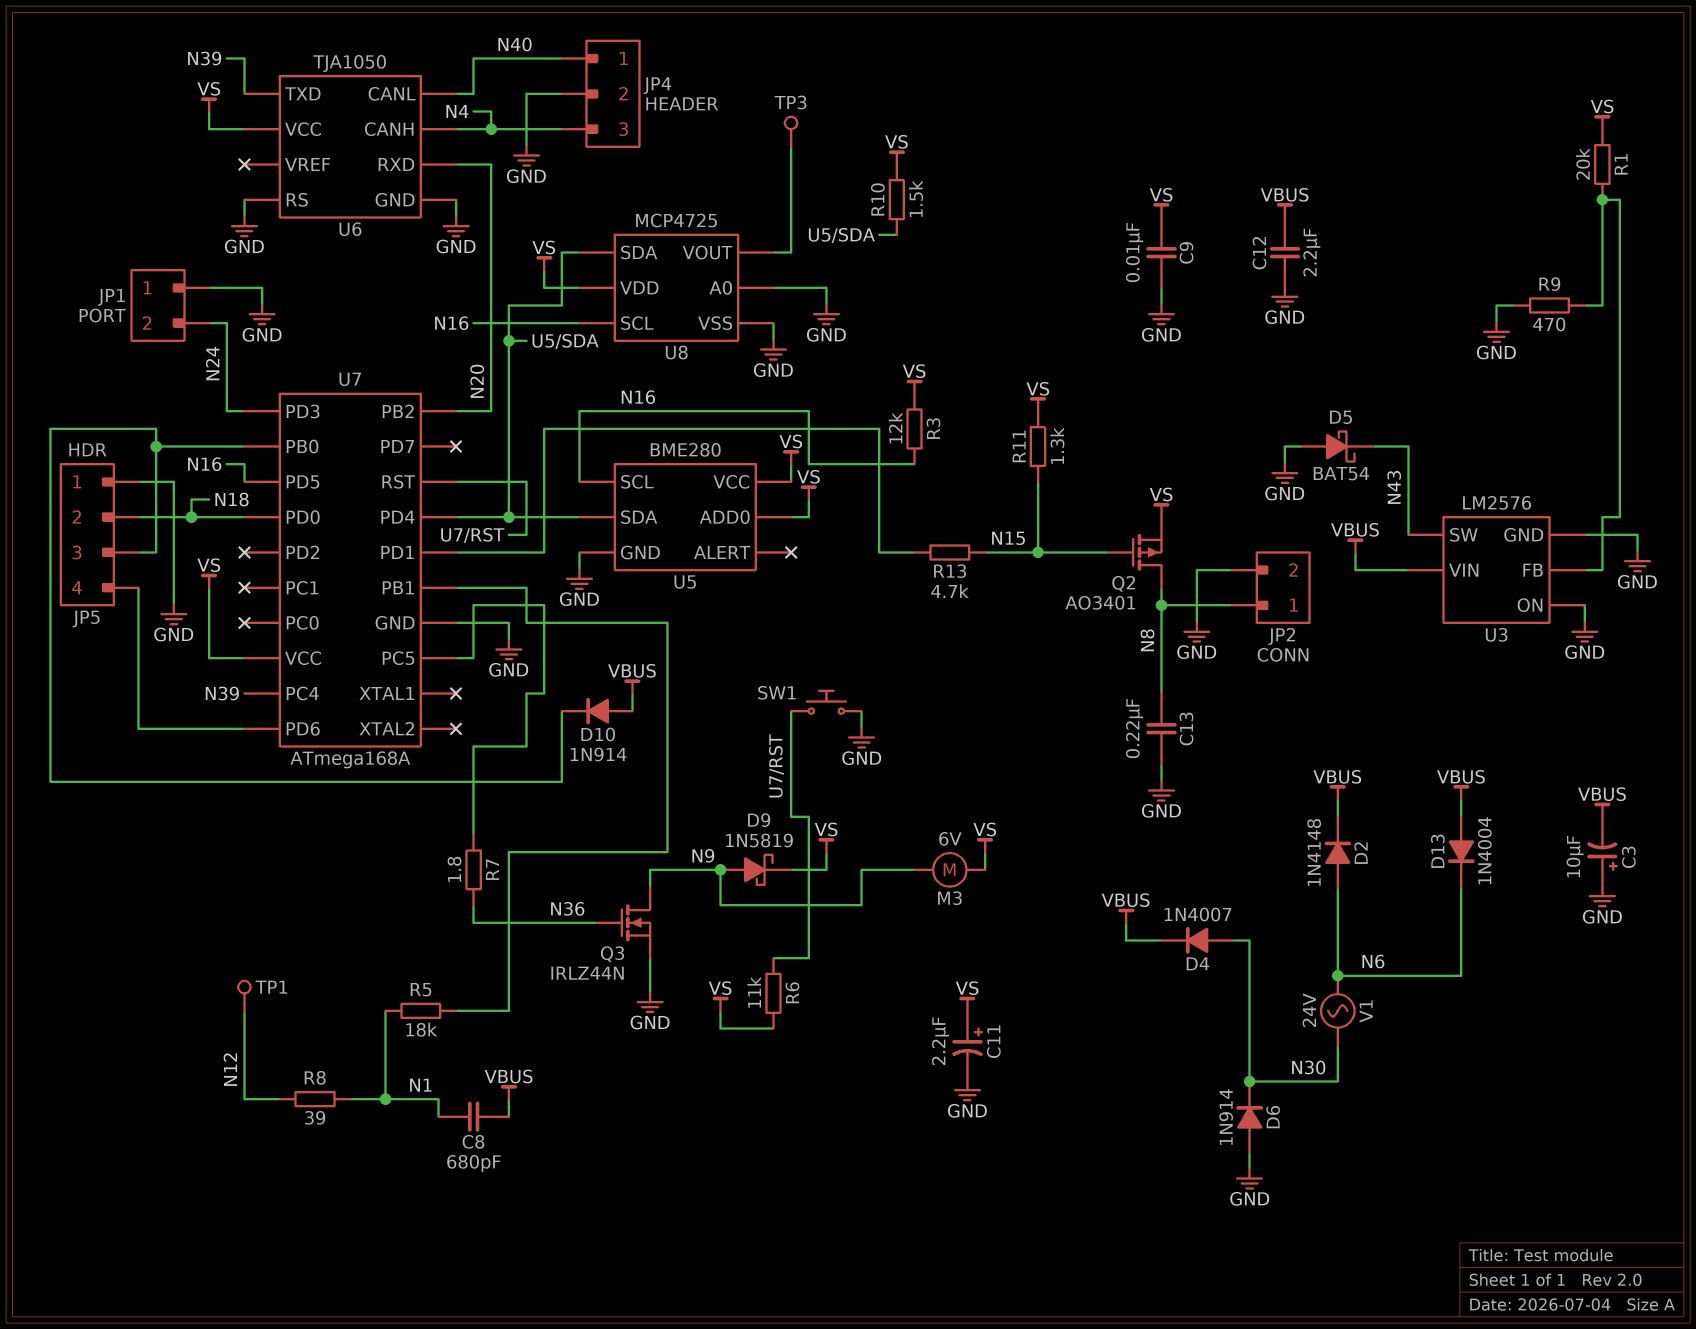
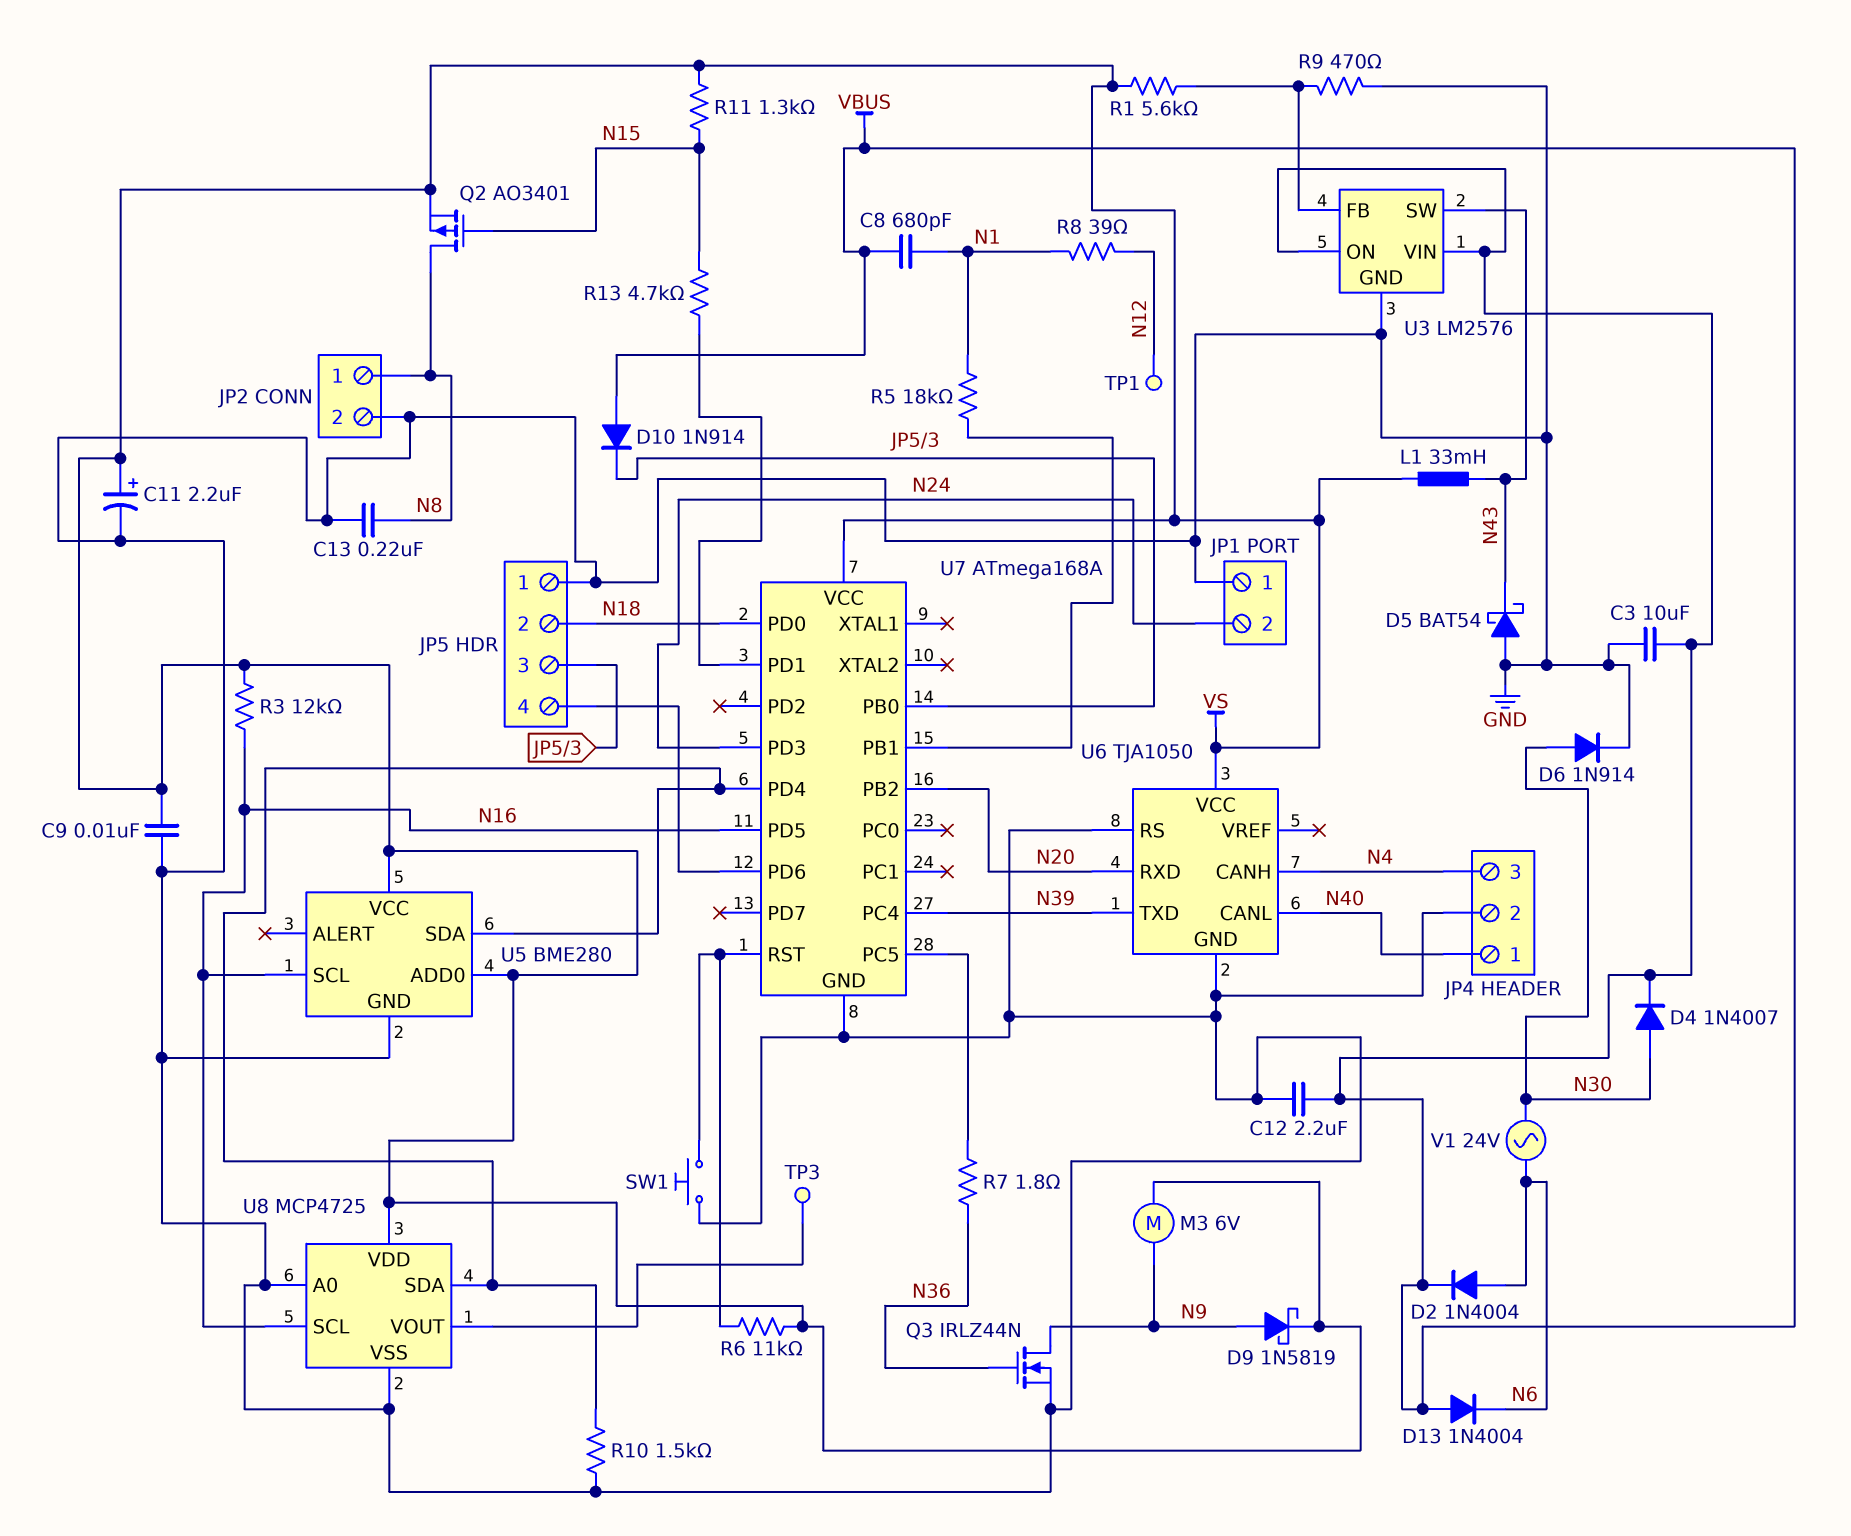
C3: 10uF (plus GND, minus VBUS) -> 10uF (GND, VBUS)
D2: diode 1N4148 (A N6, K VBUS) -> diode 1N4004 (A N6, K VBUS)
D6: diode 1N914 (A GND, K N30) -> diode 1N914 (A N30, K GND)
L1: none -> 33mH (N43, VS)
R1: 20k (U3/FB, VS) -> 5.6k (U3/FB, VS)
R10: 1.5k (U5/SDA, VS) -> 1.5k (GND, U5/SDA)
U3 pin ON: GND -> VBUS

